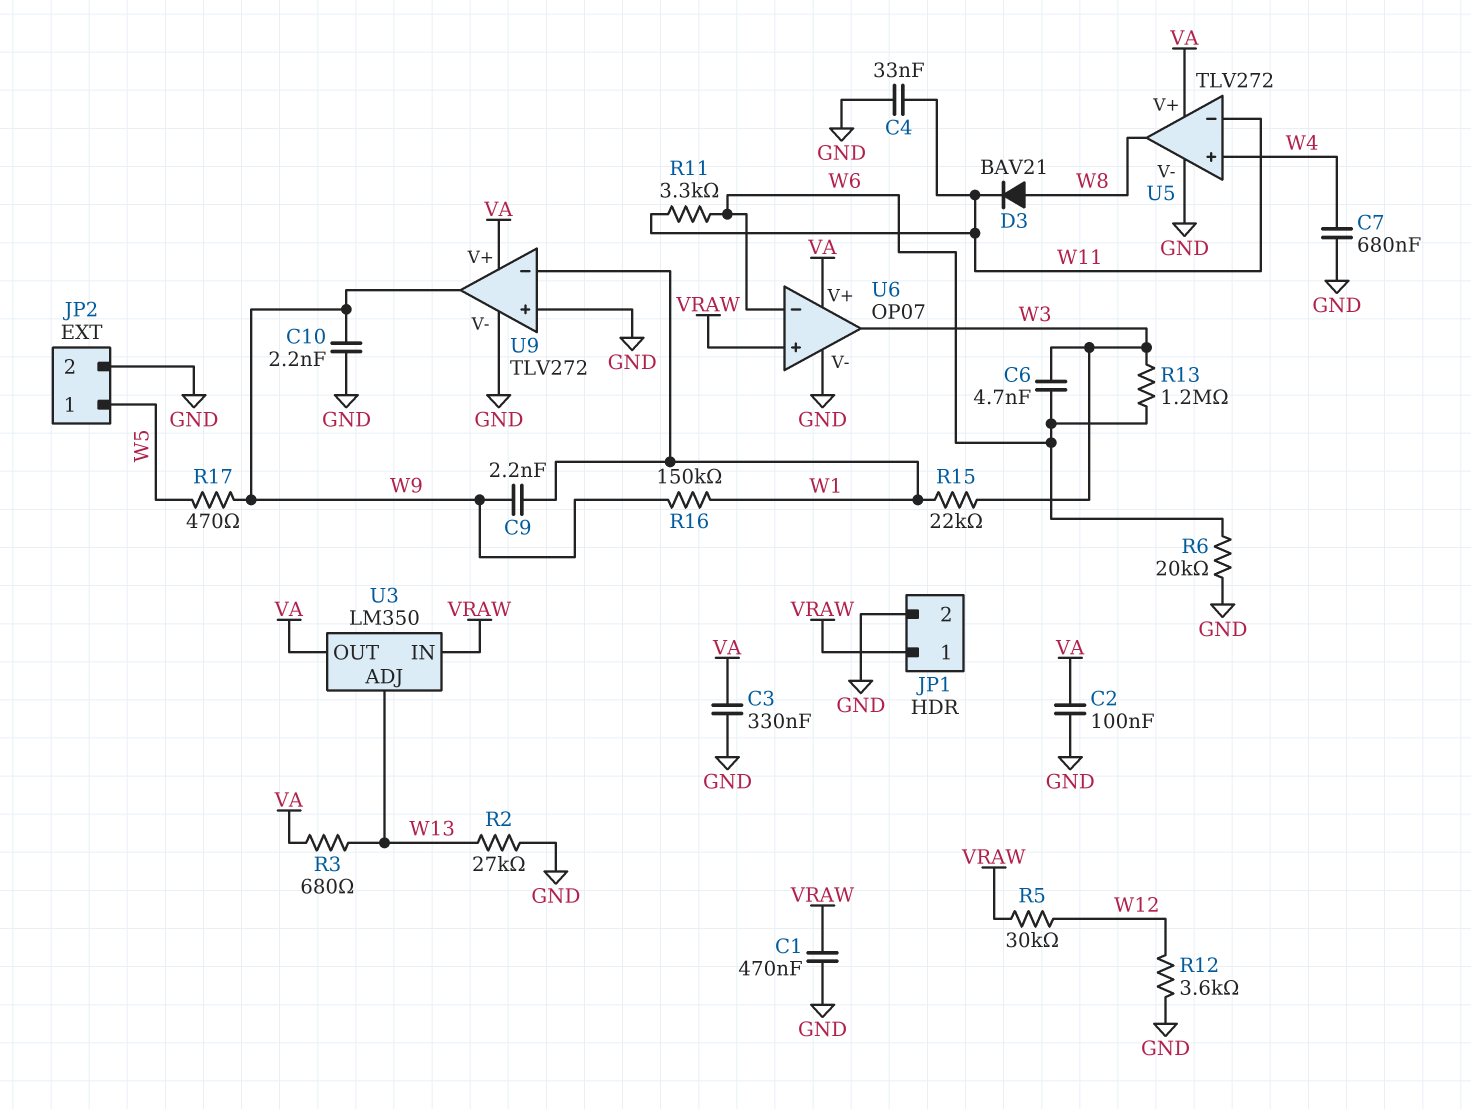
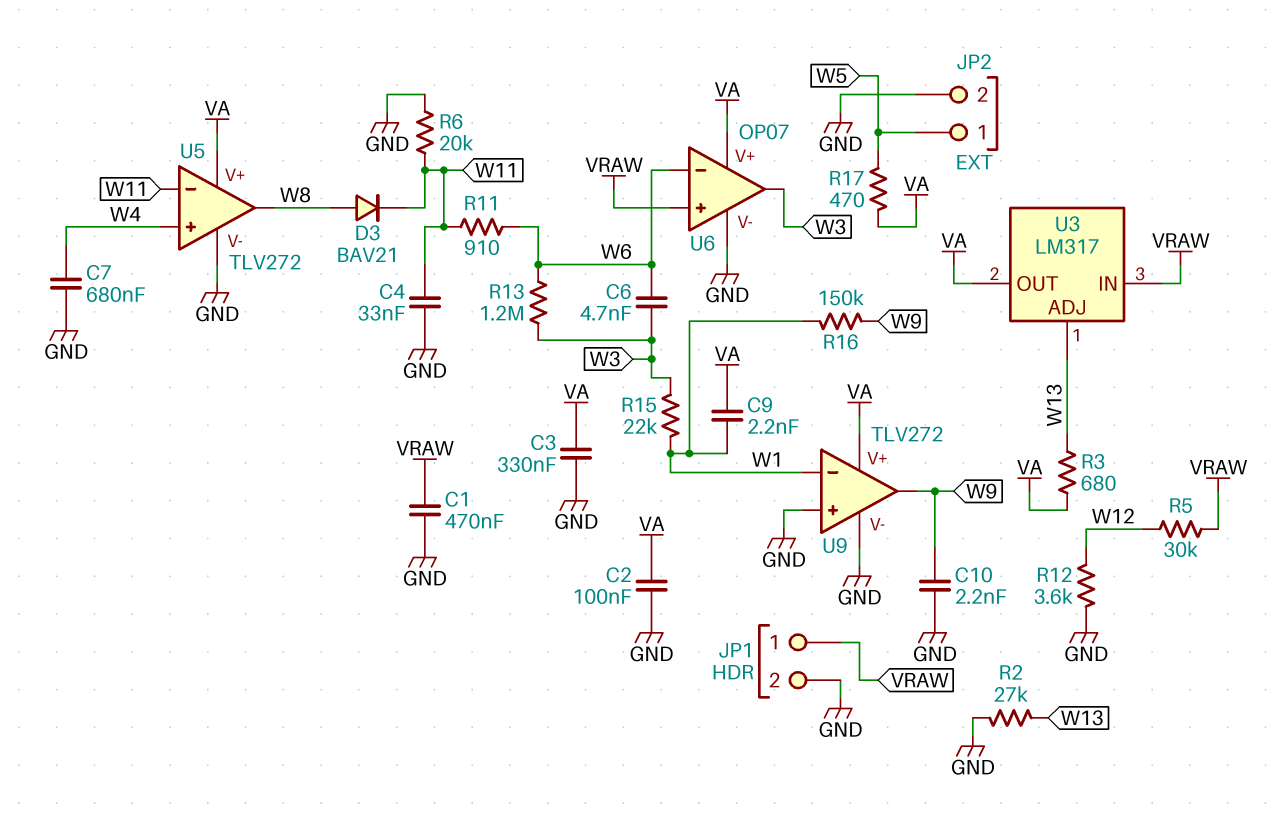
C9: 2.2nF (W1, W9) -> 2.2nF (VA, W1)
R6: 20k (GND, W6) -> 20k (GND, W11)
R11: 3.3k (W6, W11) -> 910 (W6, W11)
R17: 470 (W5, W9) -> 470 (VA, W5)
U3: LM350 -> LM317

